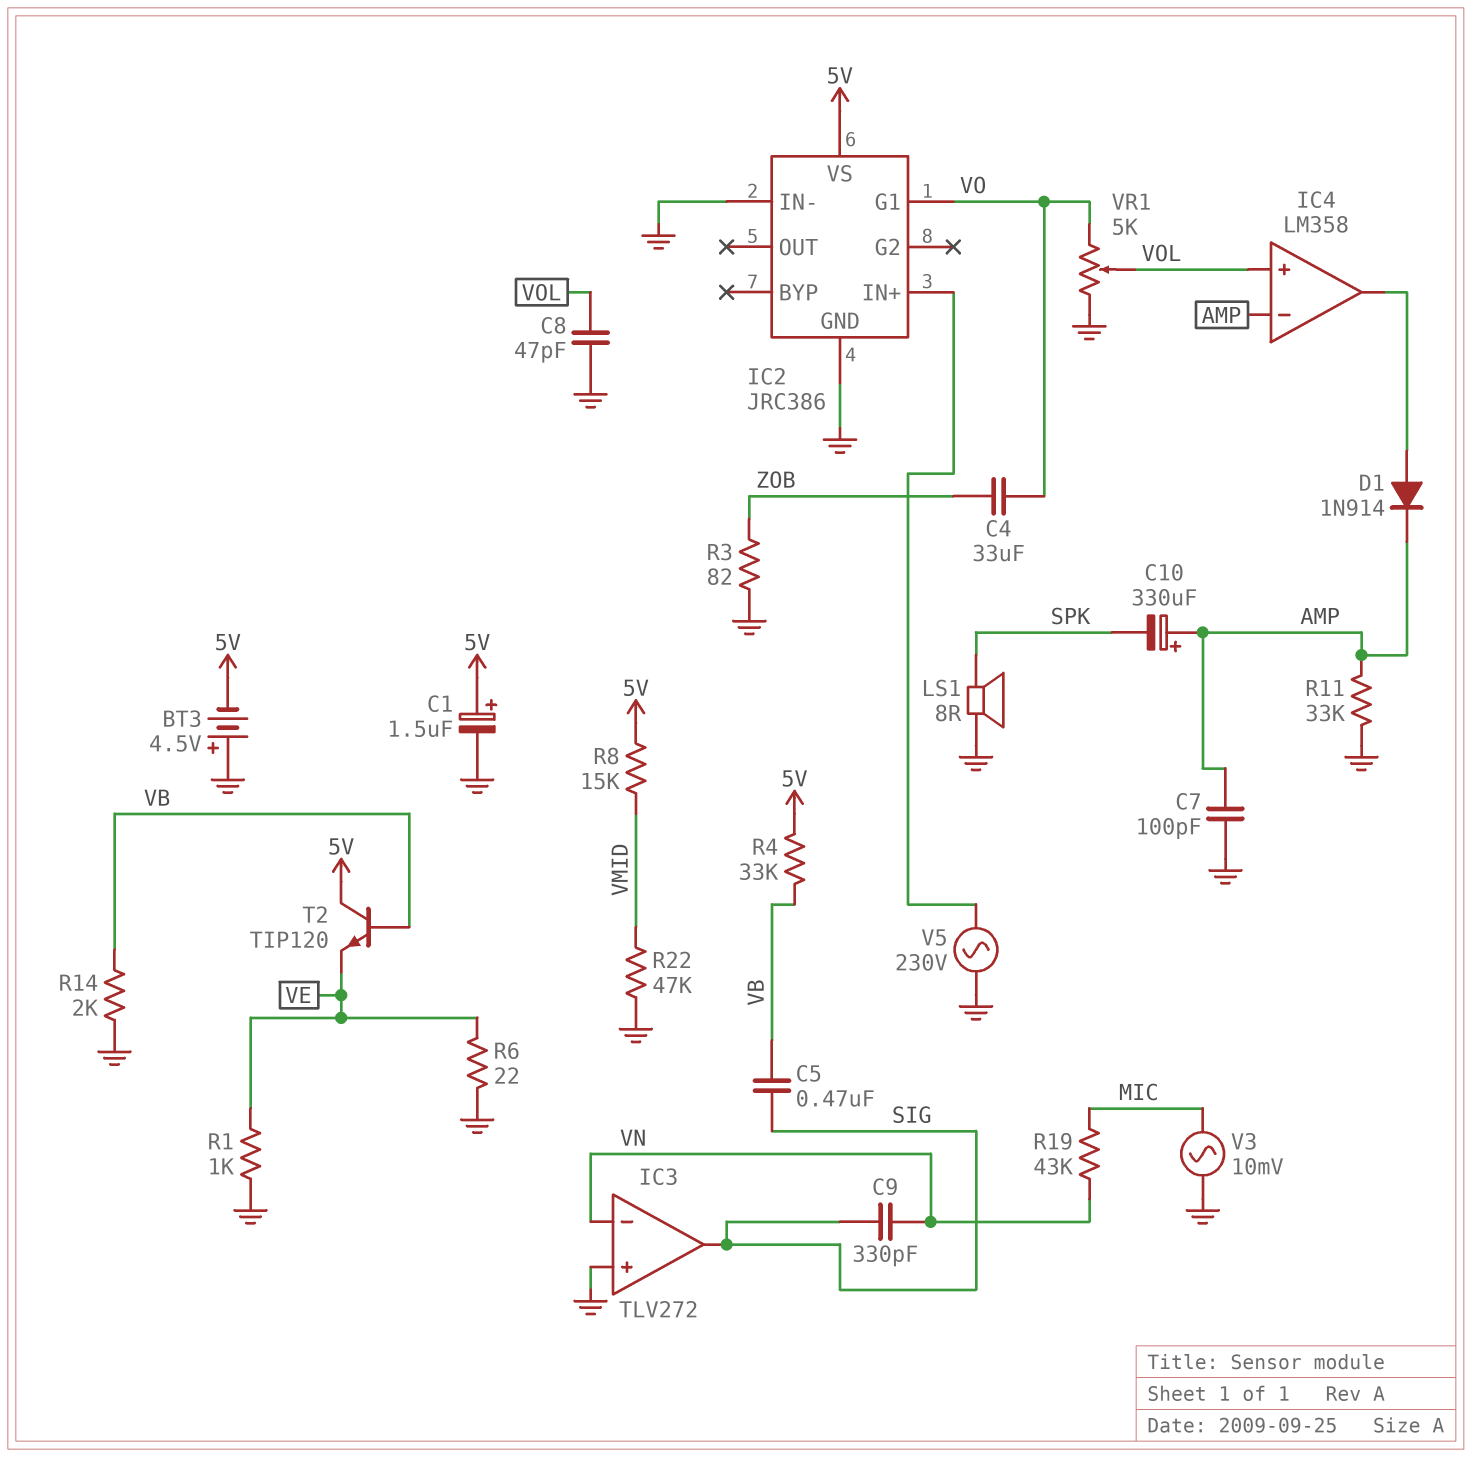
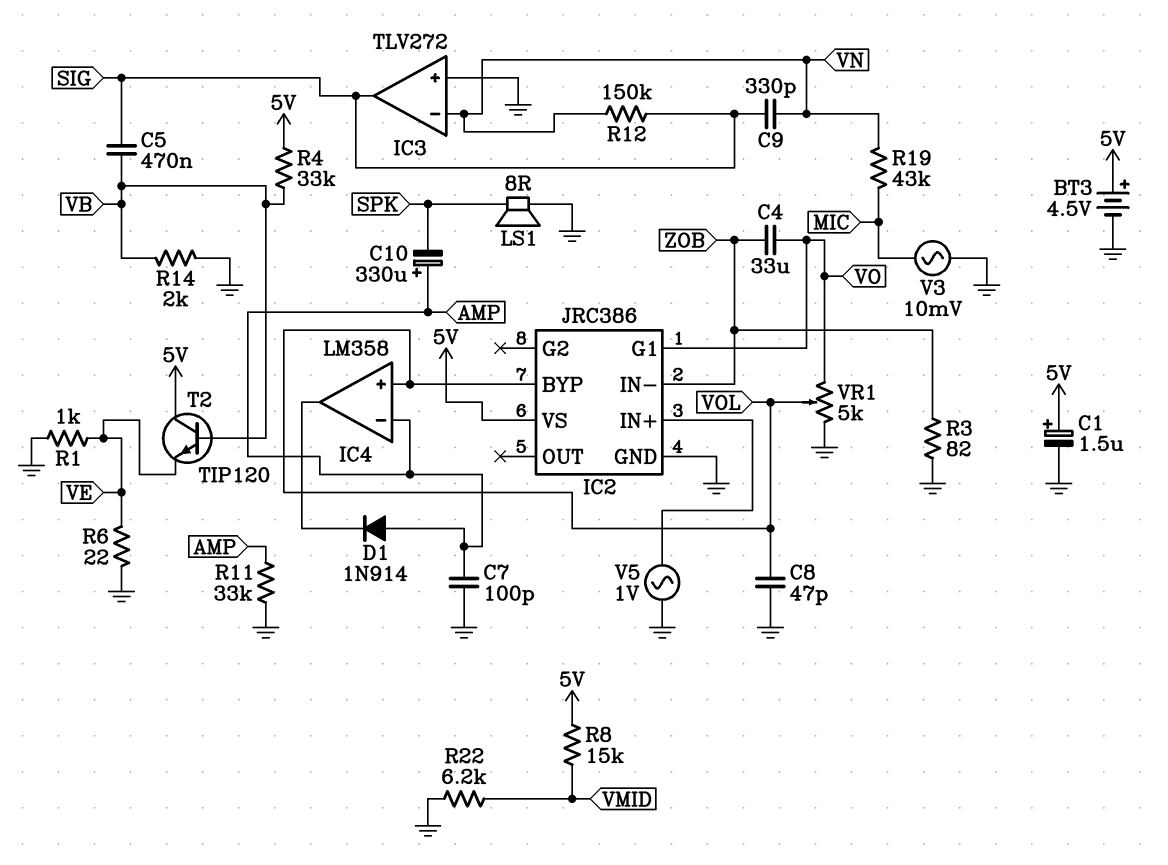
BT3: 4.5V (plus GND, minus 5V) -> 4.5V (plus 5V, minus GND)
D1: diode 1N914 (A IC4/out, K AMP) -> diode 1N914 (A AMP, K IC4/out)
IC2 pin BYP: none -> VOL
IC2 pin IN-: GND -> ZOB
R12: none -> 150k (SIG, VN)
R22: 47k (GND, VMID) -> 6.2k (GND, VMID)
V5: AC 230V (GND, IC2/IN+) -> AC 1V (GND, IC2/IN+)

